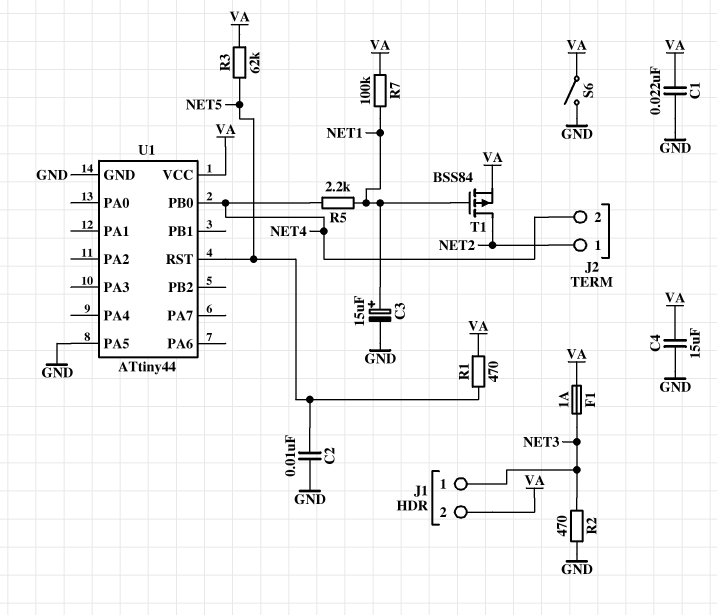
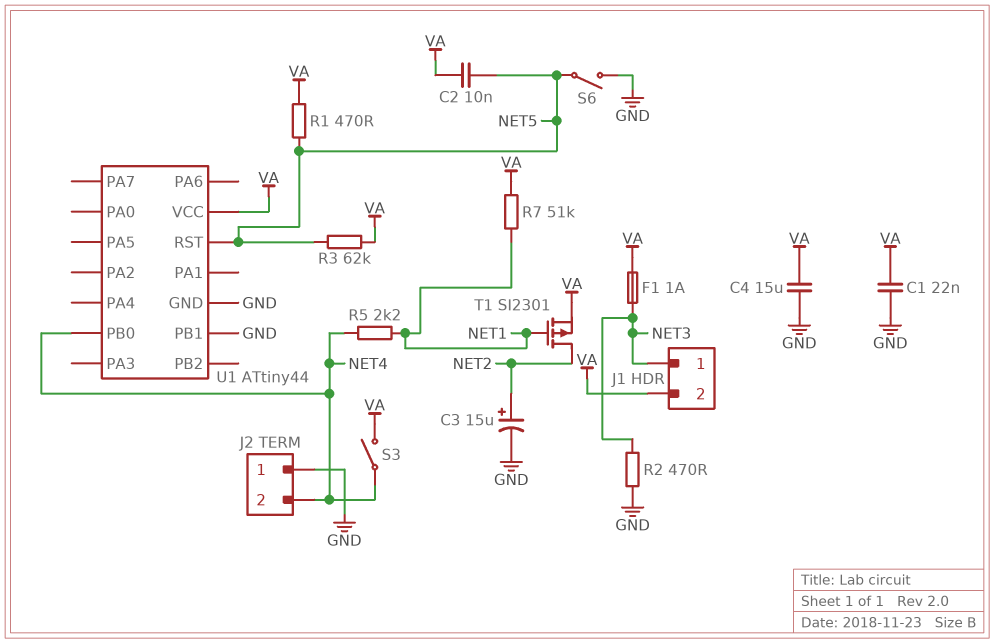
C2: 10nF (GND, NET5) -> 10nF (NET5, VA)
C3: 15uF (plus NET1, minus GND) -> 15uF (plus NET2, minus GND)
J2 pin 1: NET2 -> GND
R7: 100k (NET1, VA) -> 51k (NET1, VA)
S3: none -> switch (NET4, VA)
S6: switch (GND, VA) -> switch (GND, NET5)
T1: PMOS BSS84 (G NET1, D NET2, S VA) -> PMOS SI2301 (G NET1, D NET2, S VA)
U1 pin PA5: GND -> none
U1 pin PB1: none -> GND

